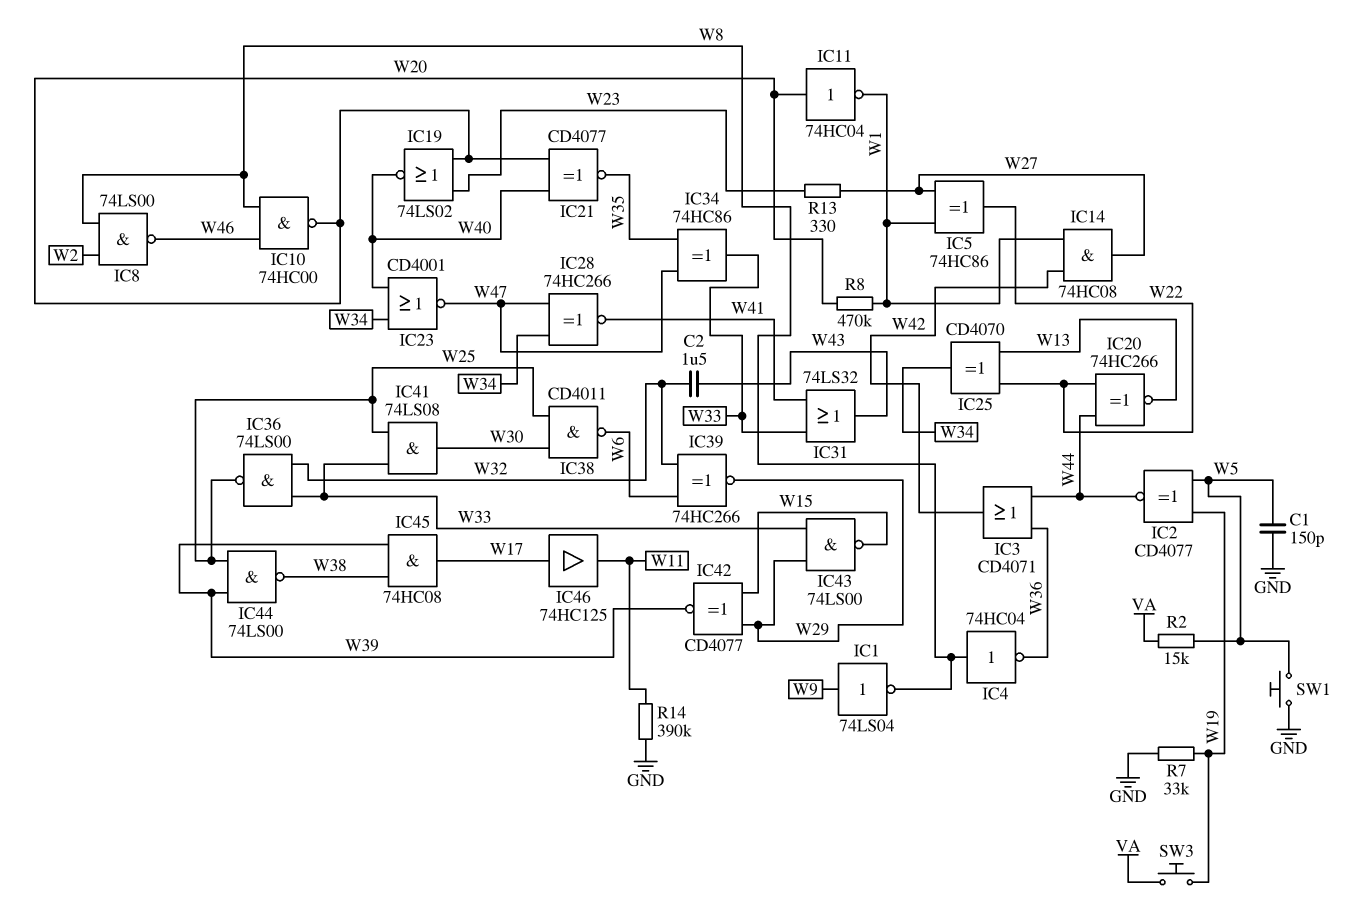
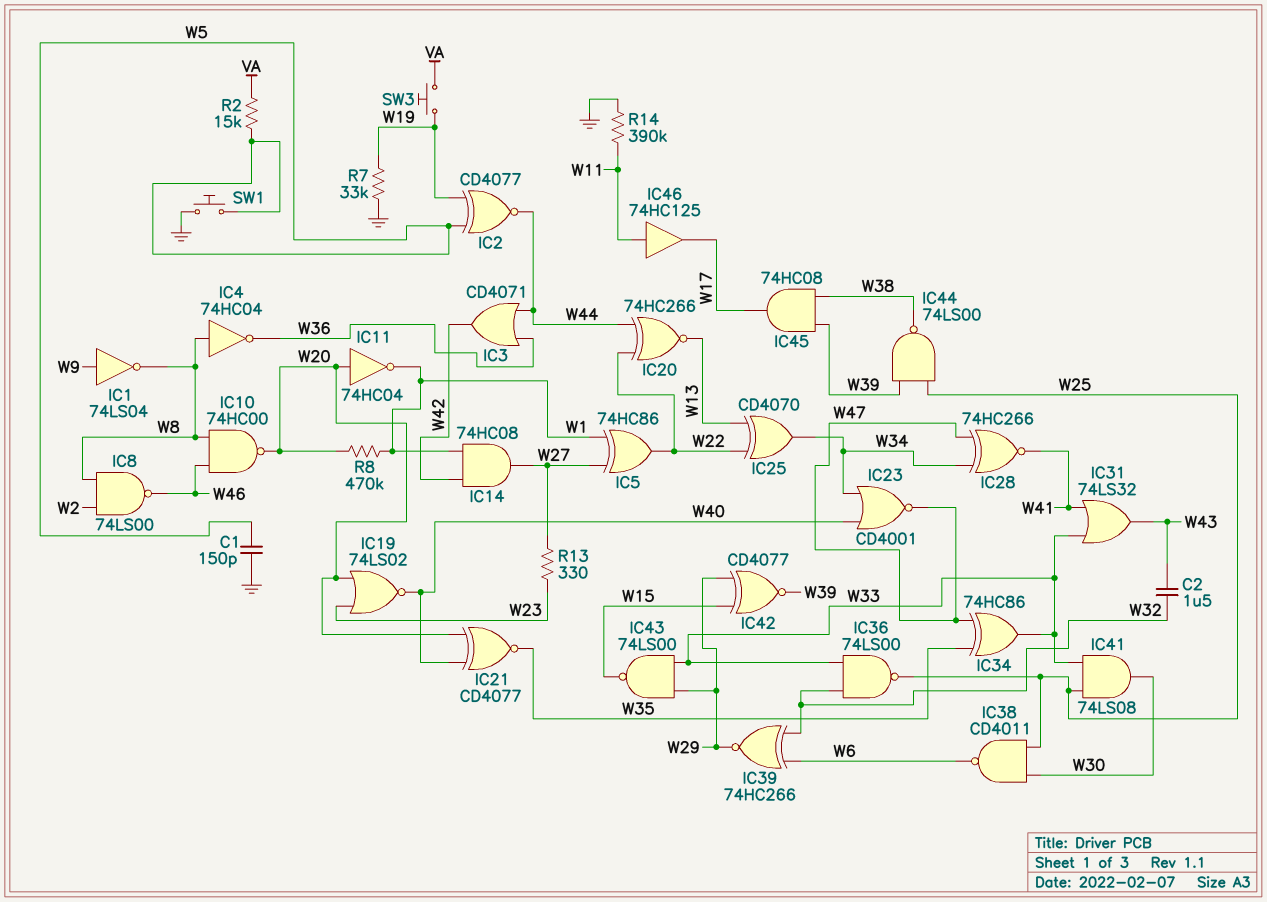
IC46: buffer 74HC125 (in W17, out W11) -> buffer 74HC125 (in W11, out W17)

